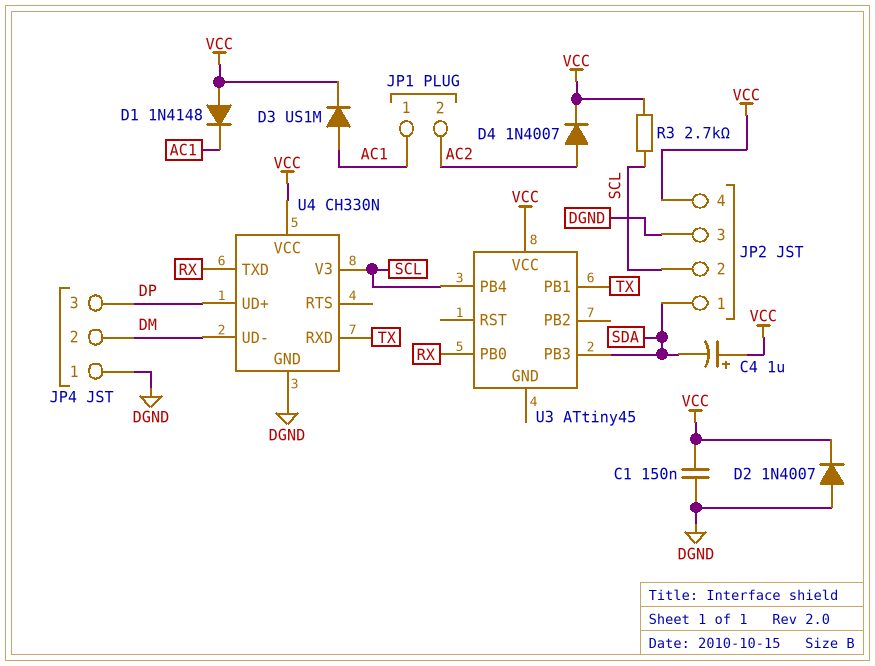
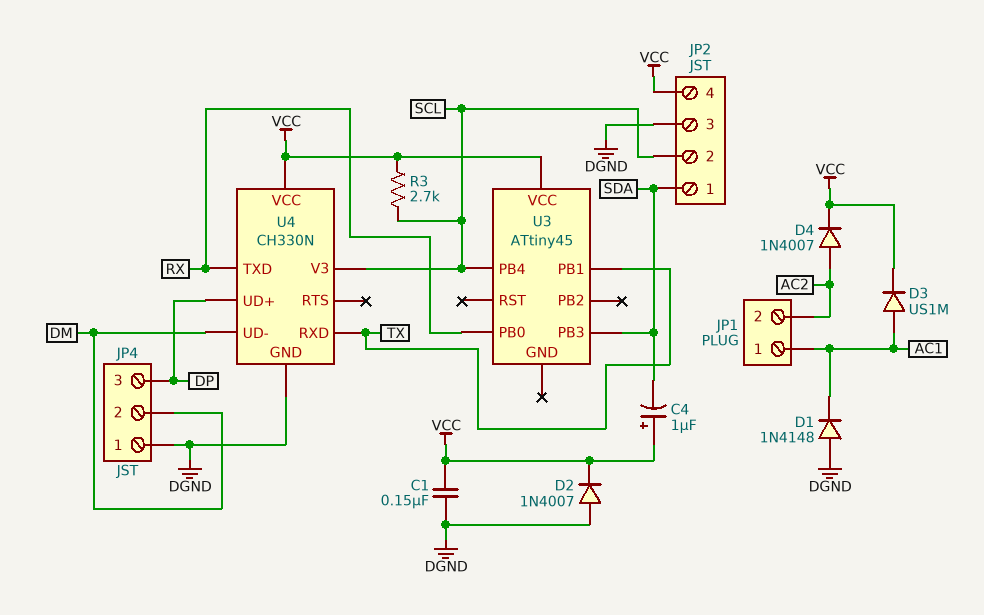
D1: diode 1N4148 (A VCC, K AC1) -> diode 1N4148 (A DGND, K AC1)

